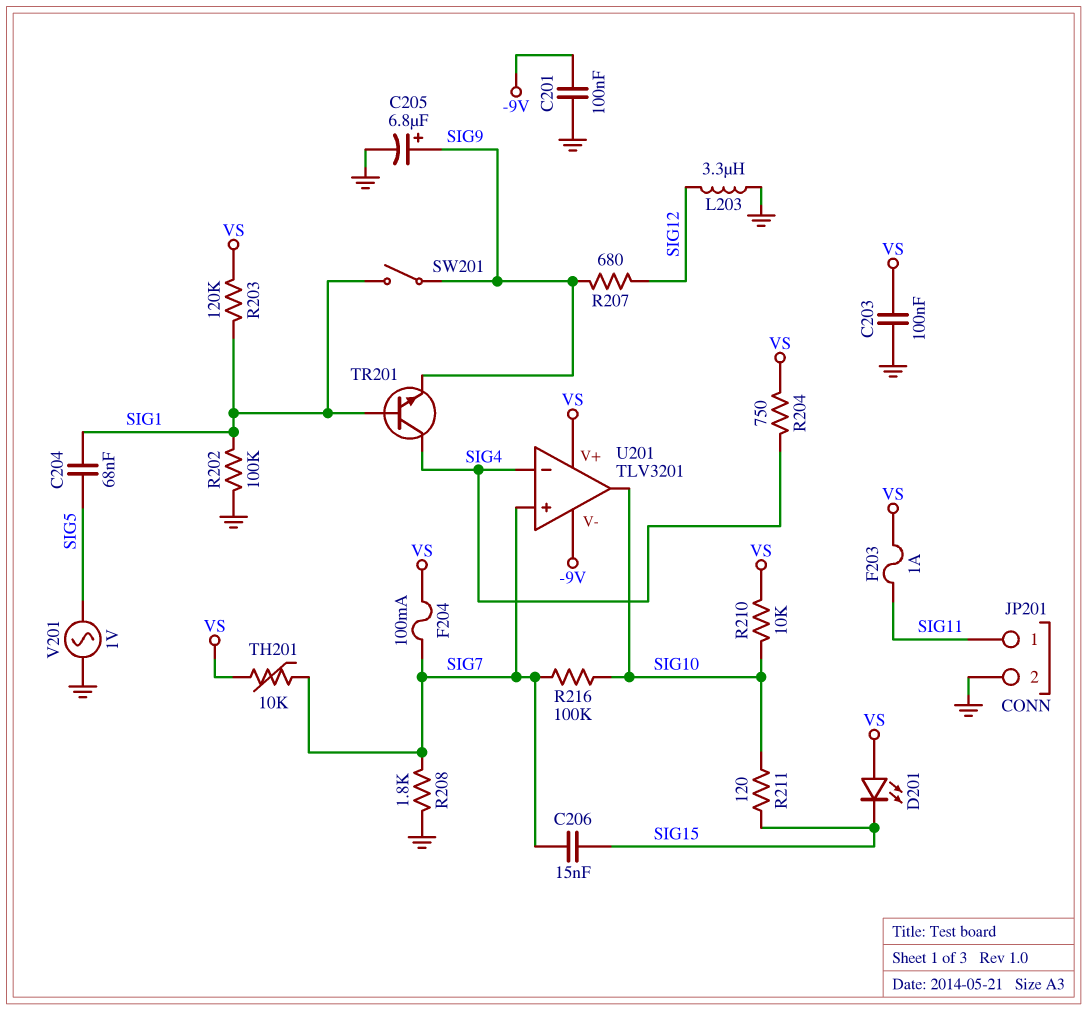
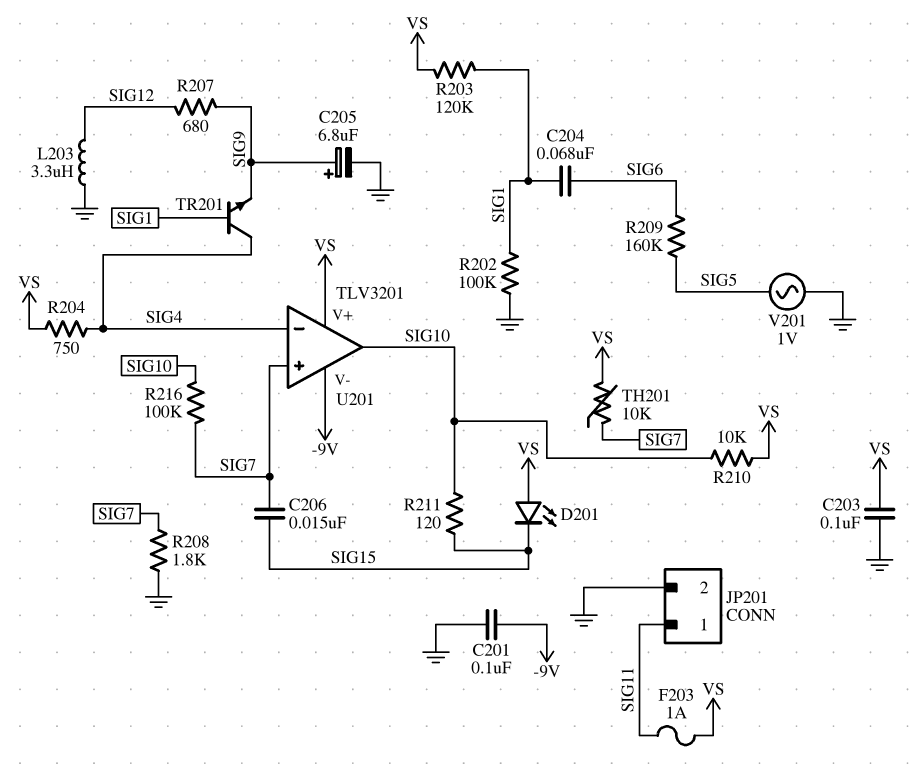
C204: 68nF (SIG1, SIG5) -> 68nF (SIG1, SIG6)
F204: 100mA (SIG7, VS) -> none
R209: none -> 160k (SIG5, SIG6)
SW201: switch (SIG1, SIG9) -> none

